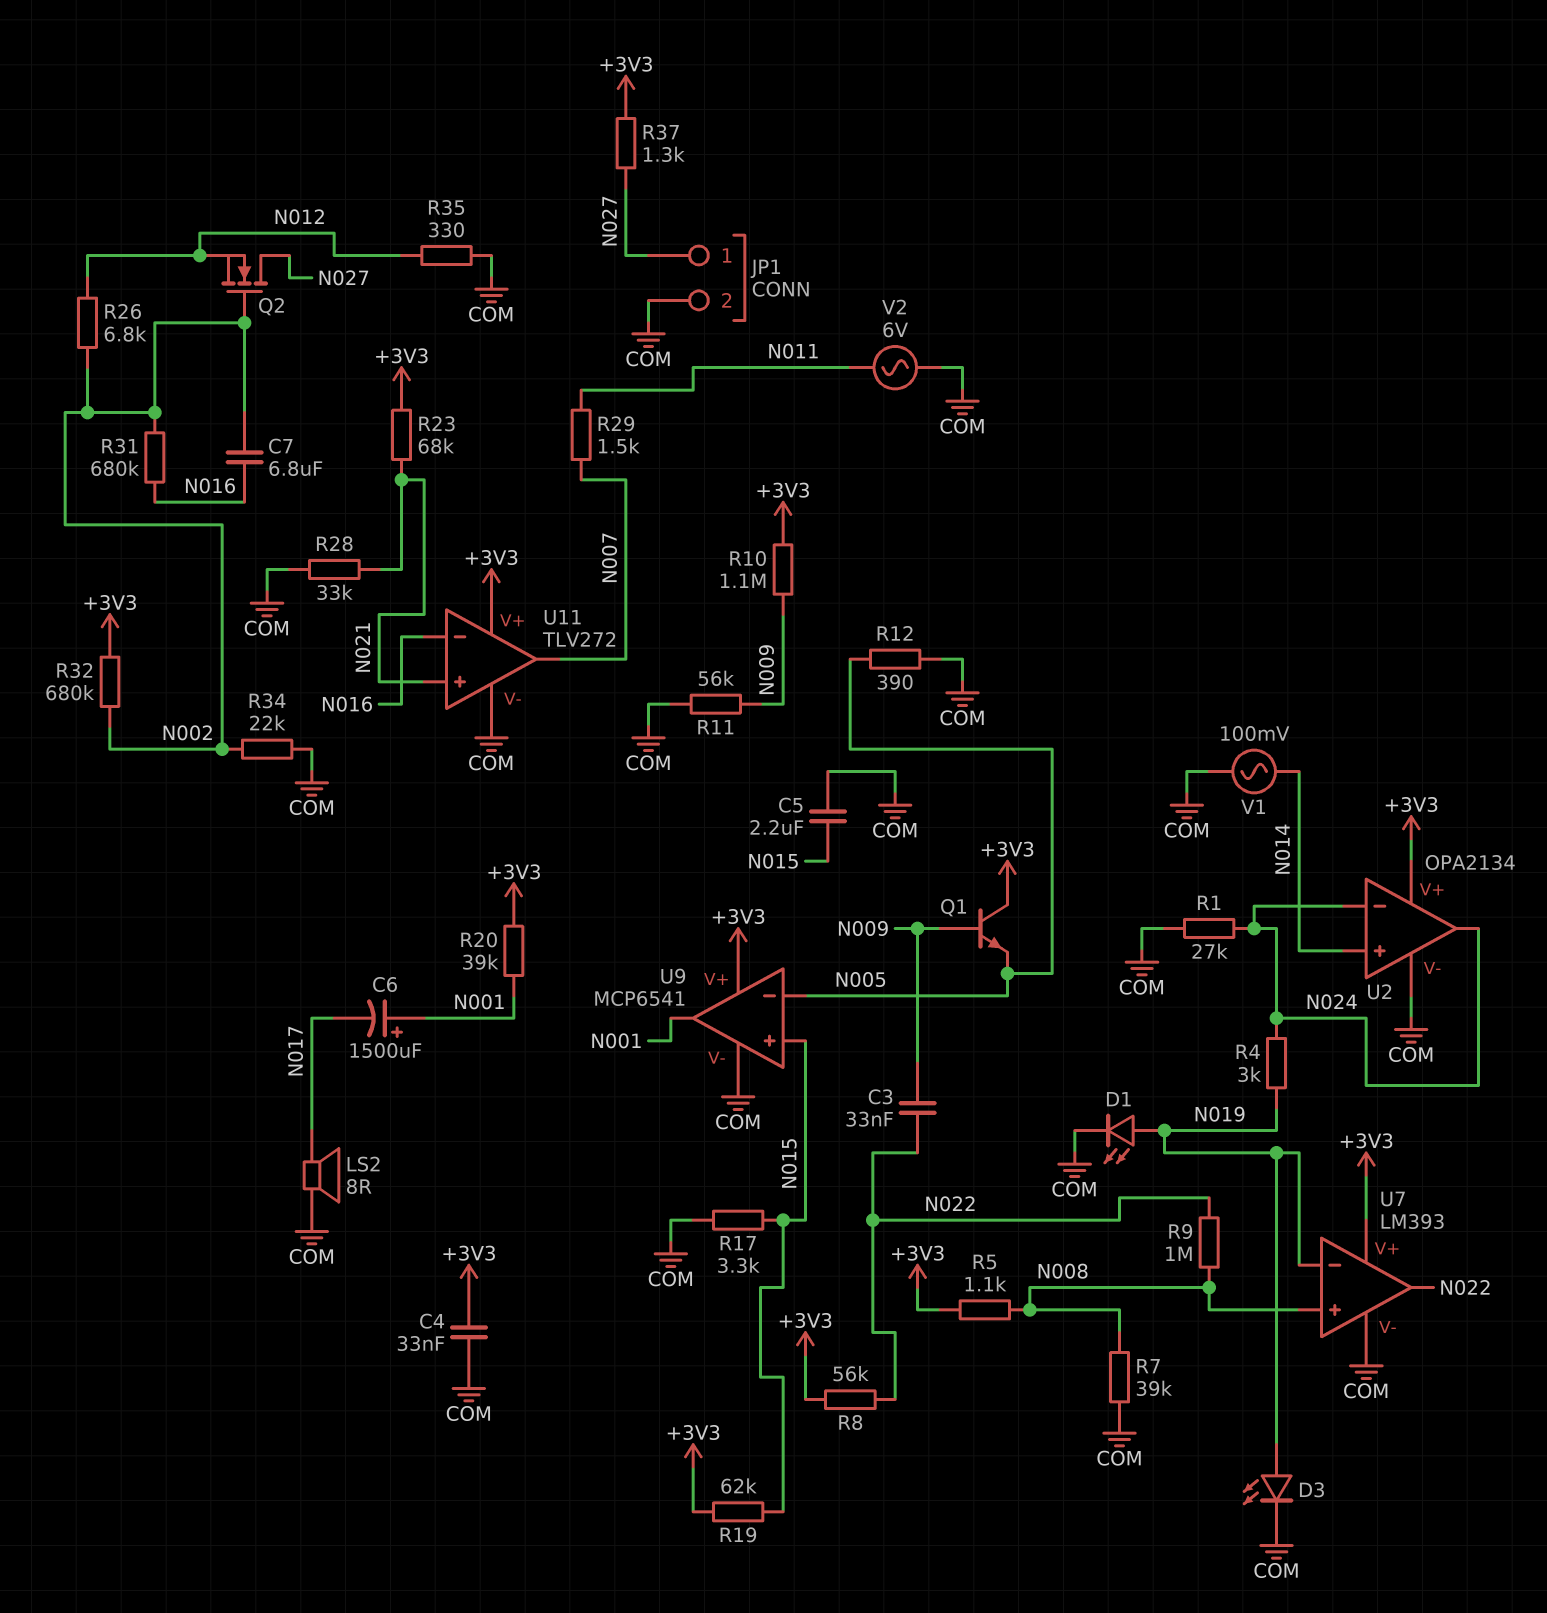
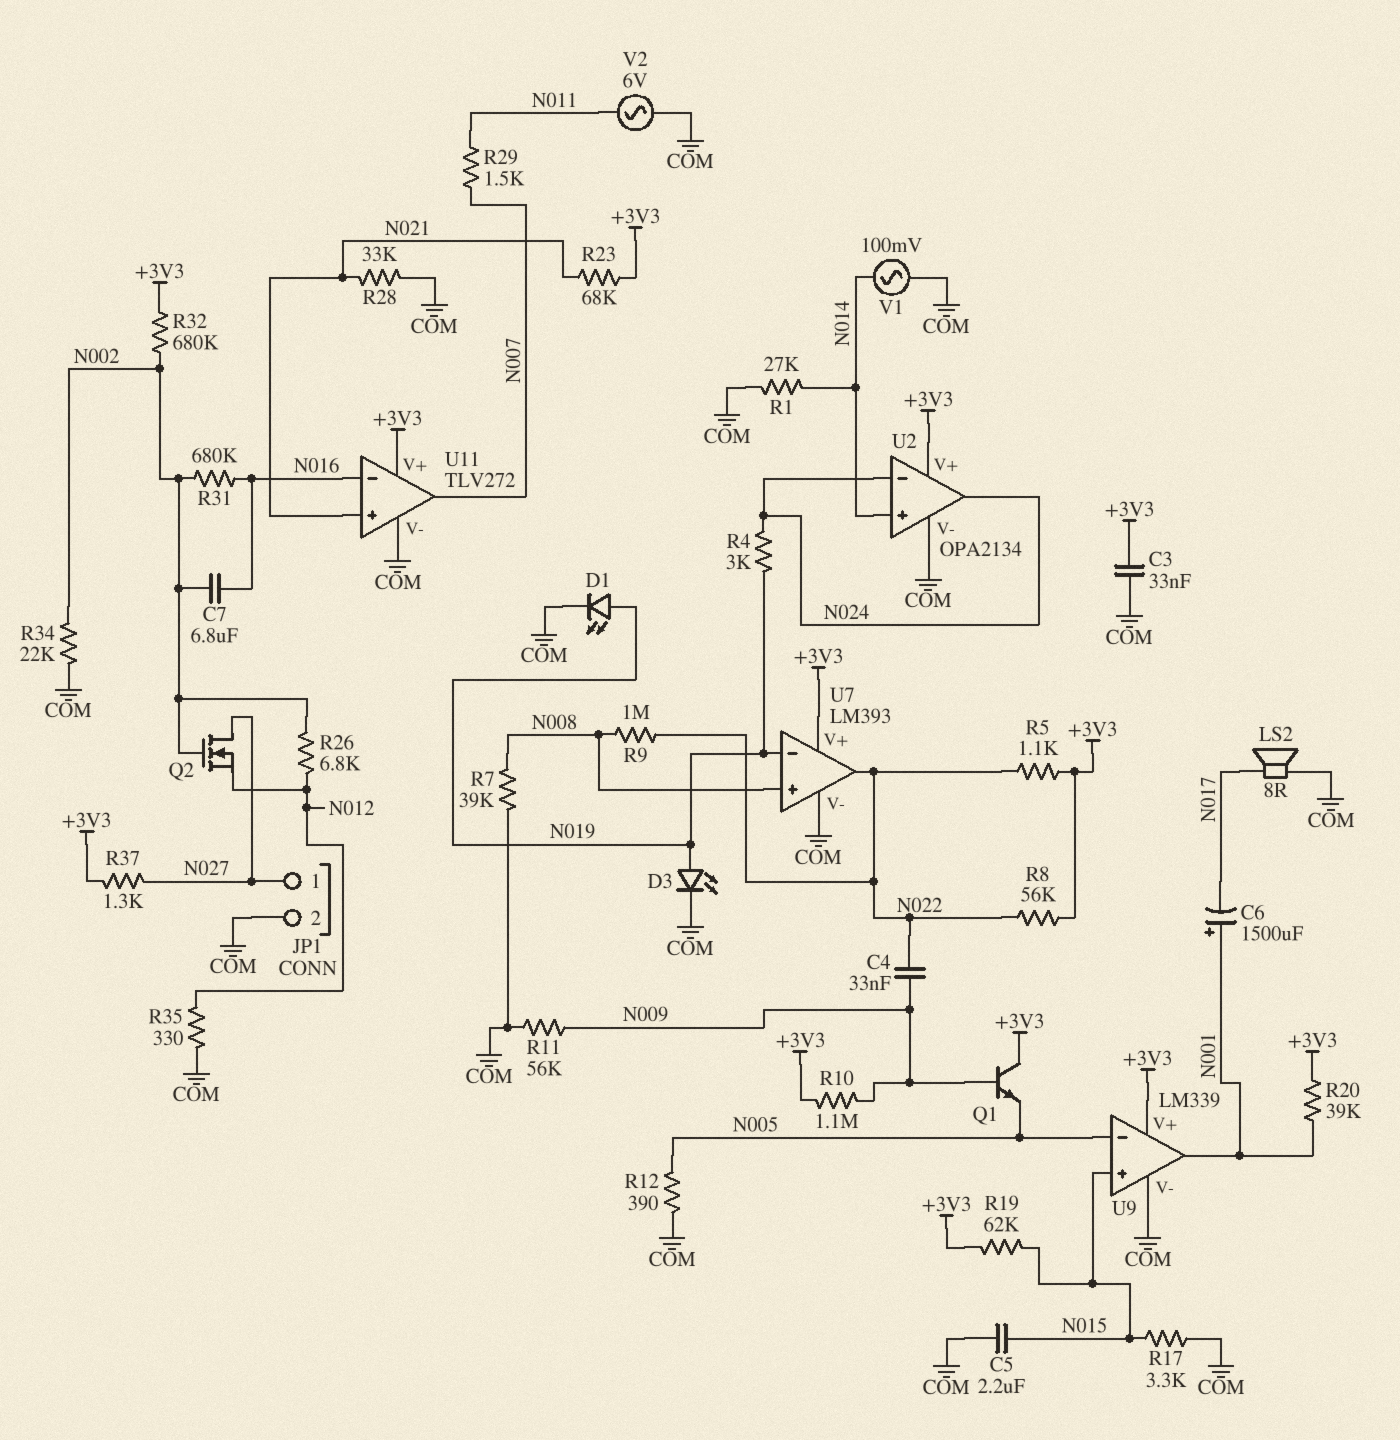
C3: 33nF (N009, N022) -> 33nF (+3V3, COM)
C4: 33nF (+3V3, COM) -> 33nF (N009, N022)
R1: 27k (COM, N024) -> 27k (COM, N014)
R5: 1.1k (+3V3, N008) -> 1.1k (+3V3, N022)
U9: MCP6541 -> LM339

